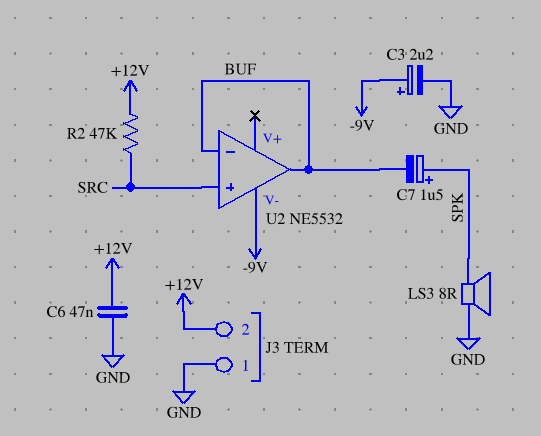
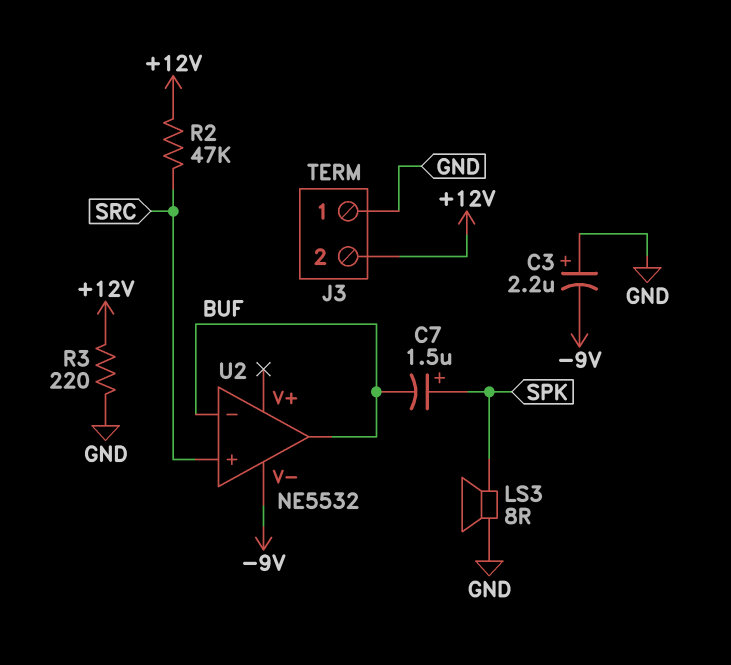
C3: 2.2uF (plus -9V, minus GND) -> 2.2uF (plus GND, minus -9V)
C6: 47nF (+12V, GND) -> none
R3: none -> 220 (+12V, GND)

